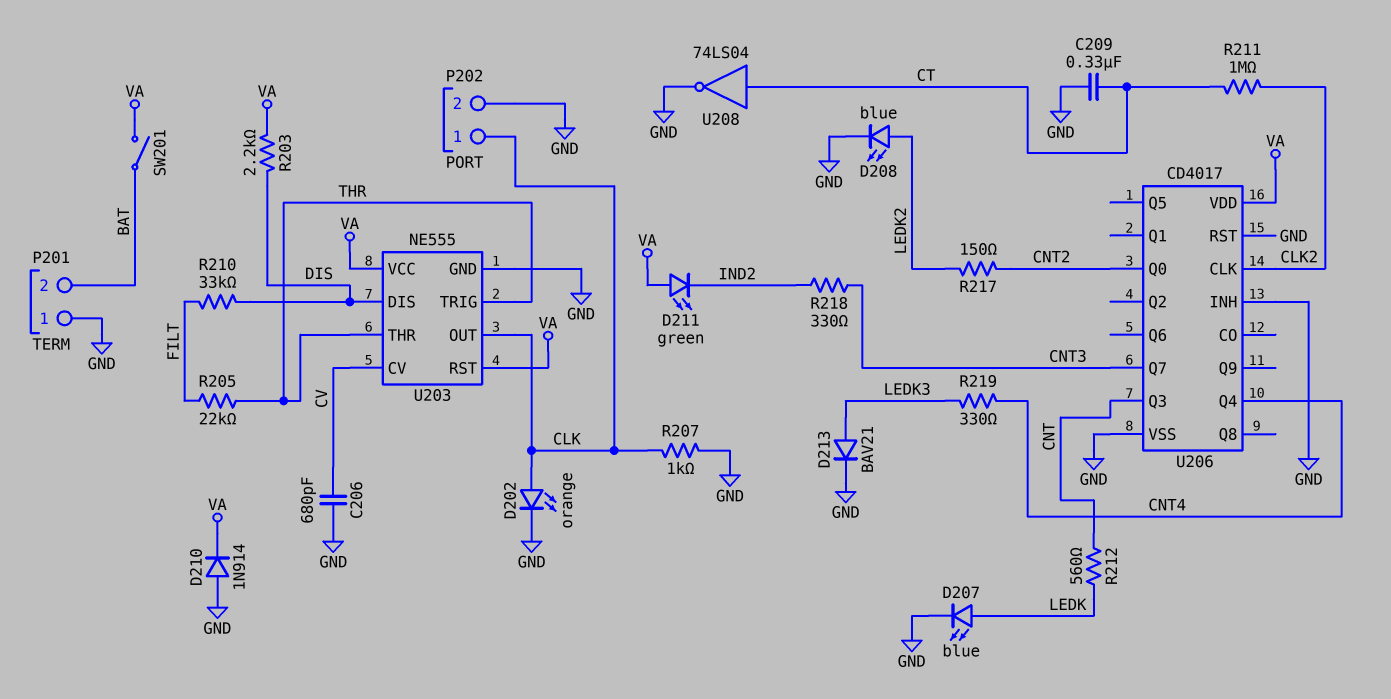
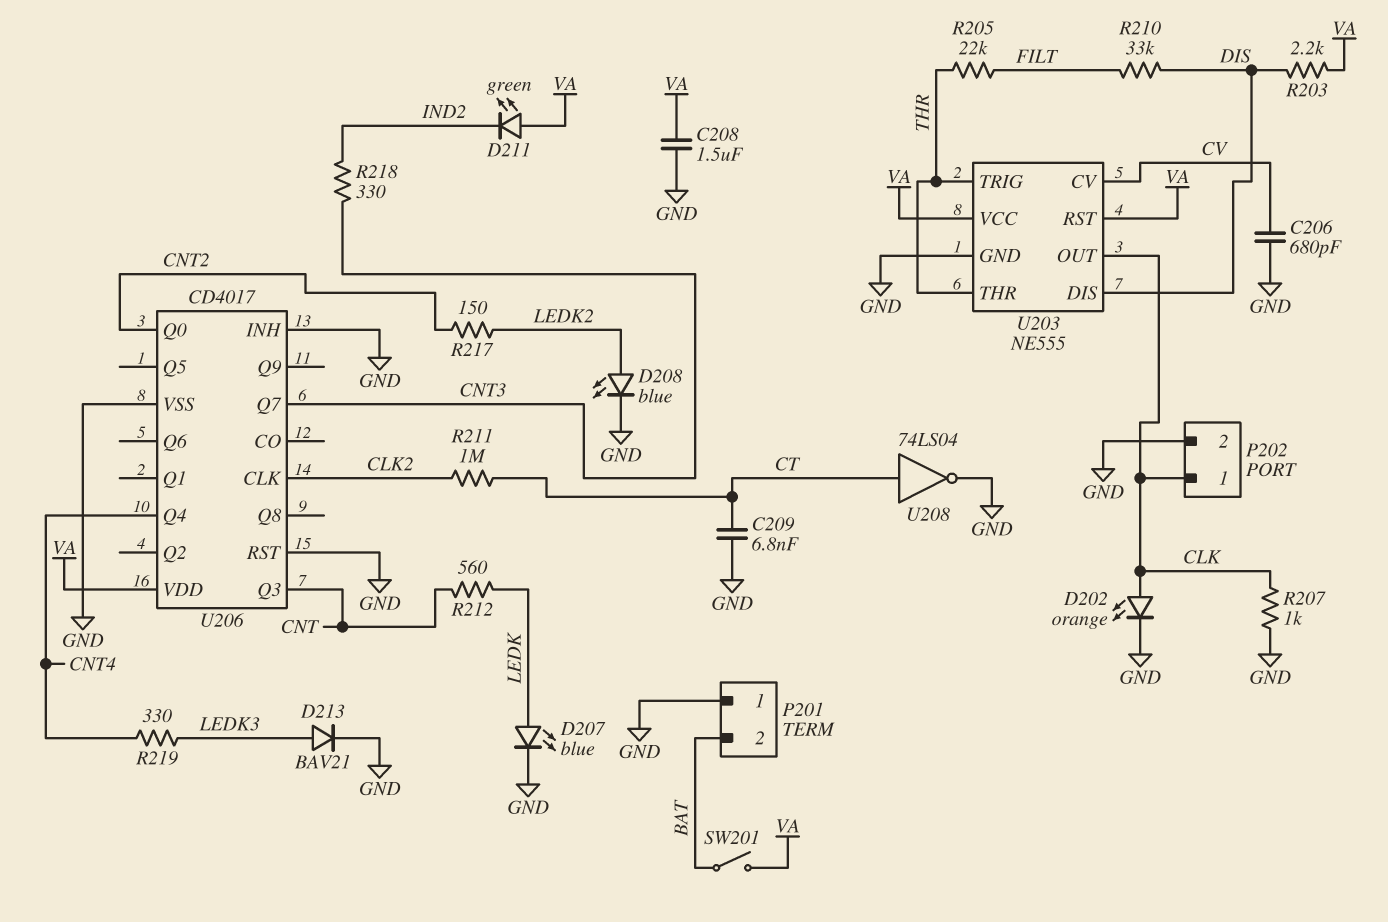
C208: none -> 1.5uF (GND, VA)
C209: 330nF (CT, GND) -> 6.8nF (CT, GND)
D210: diode 1N914 (A GND, K VA) -> none

